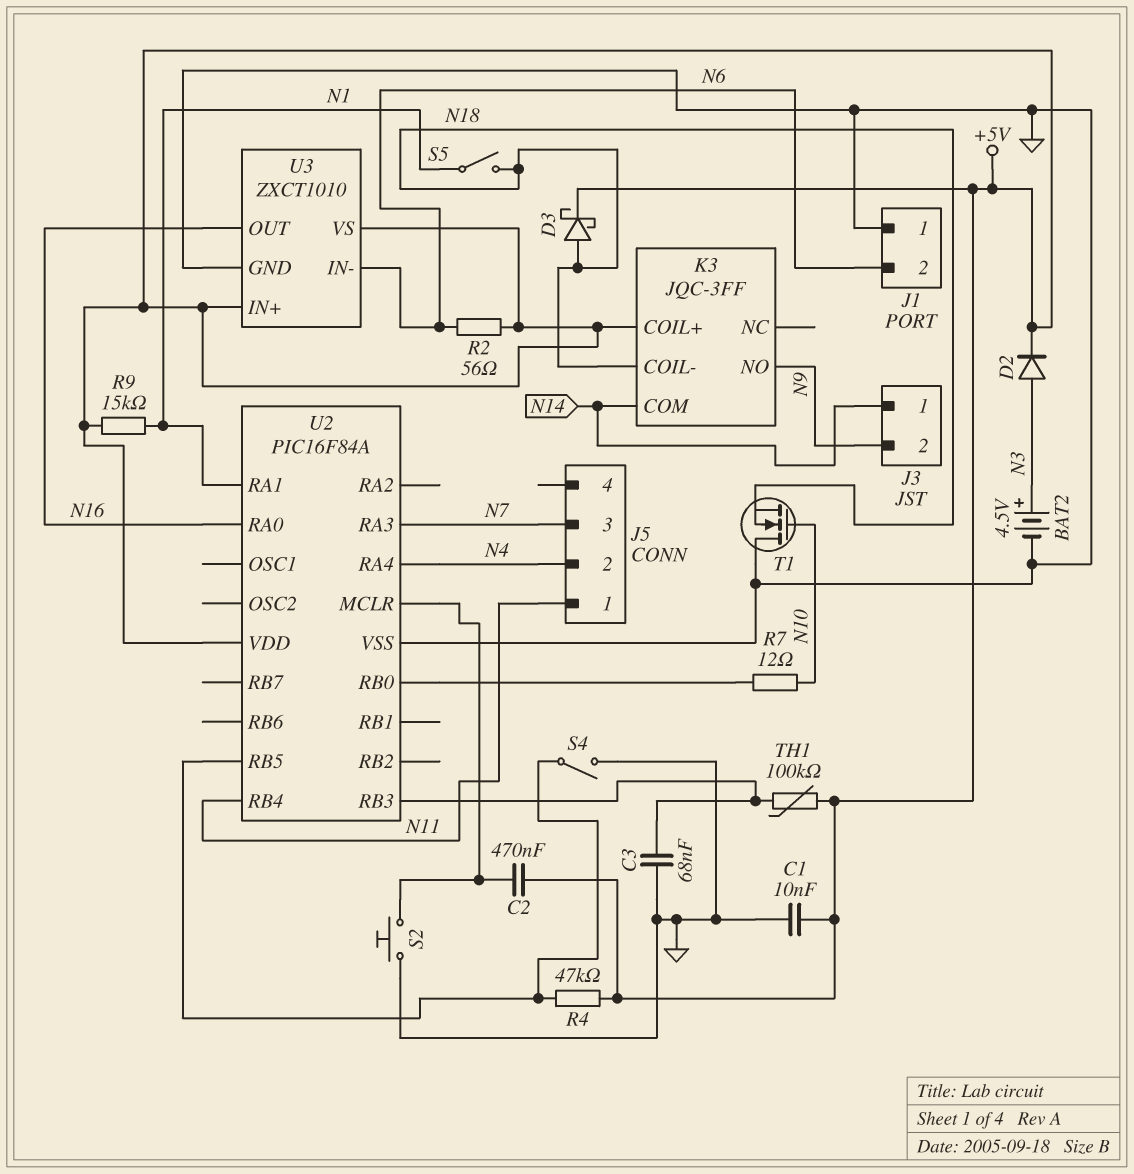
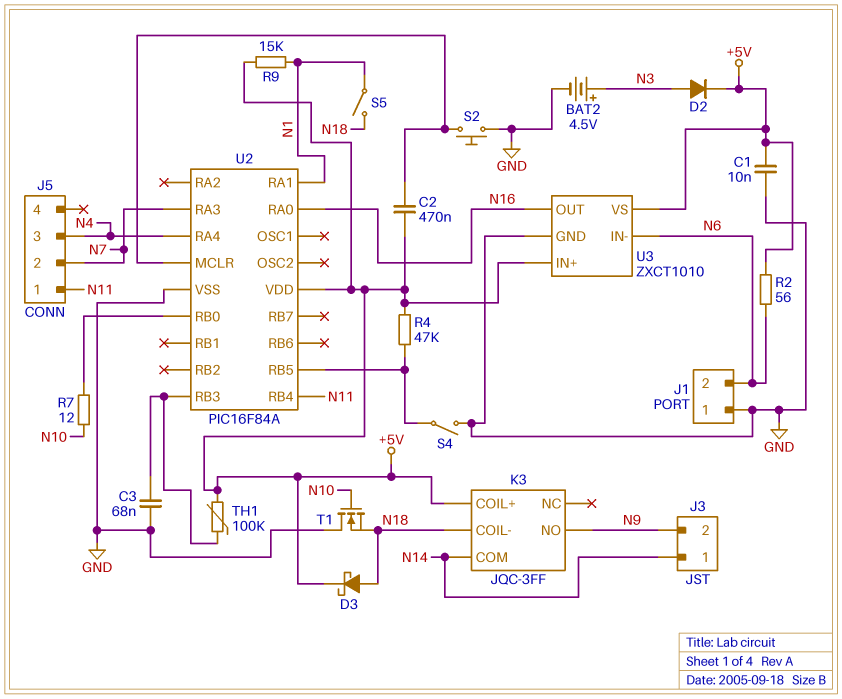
J5 pin 2: N4 -> N7
J5 pin 3: N7 -> N4

